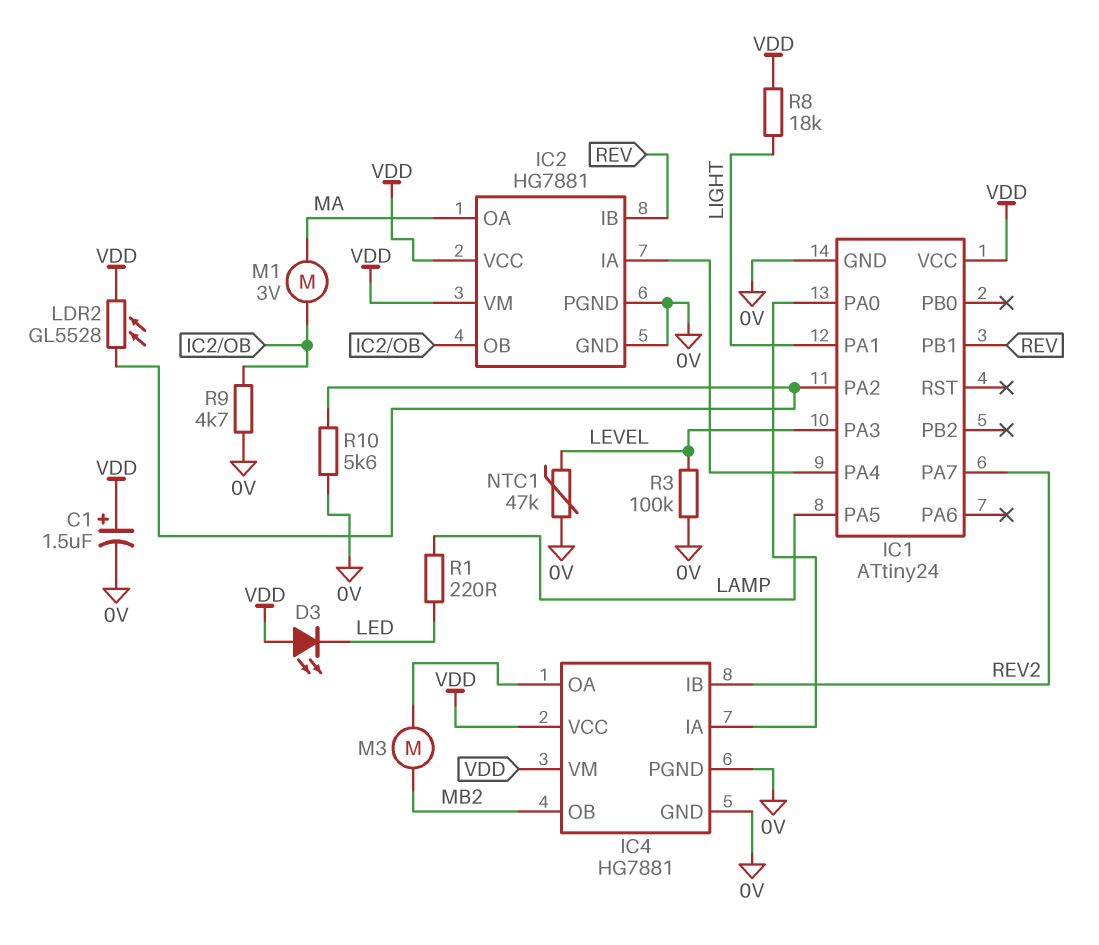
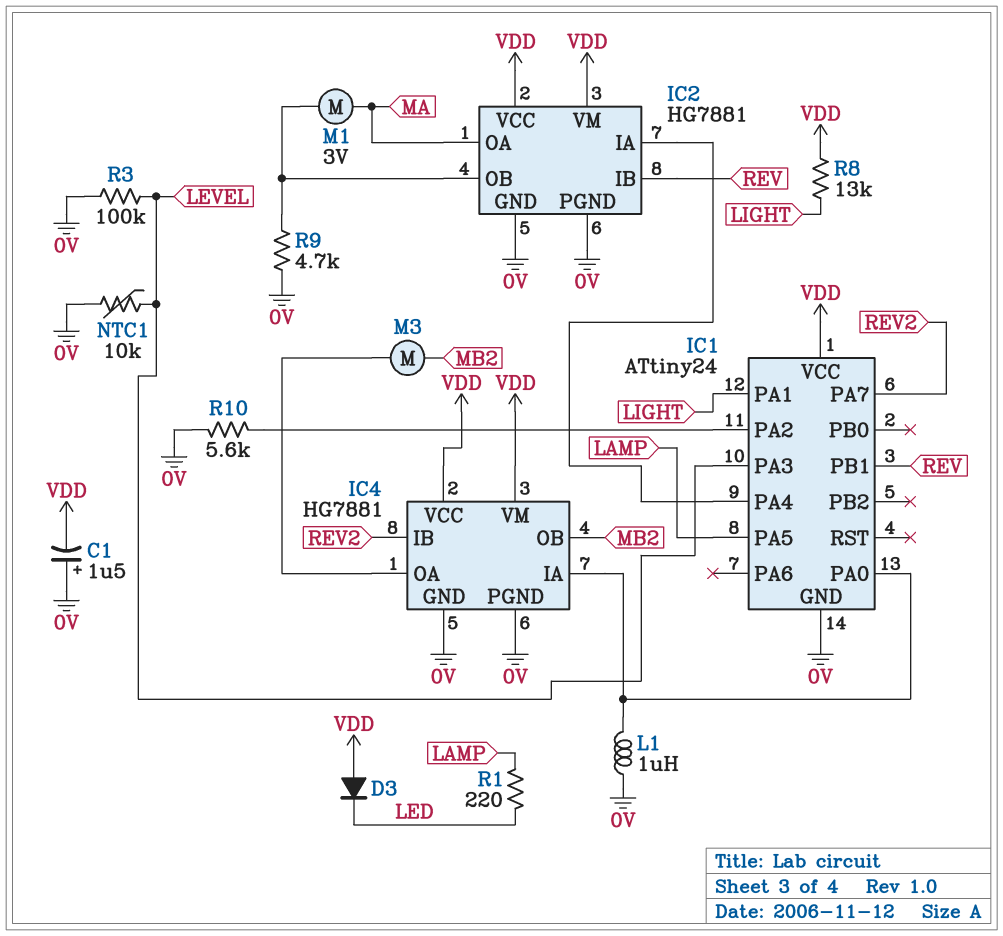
C1: 1.5uF (plus VDD, minus 0V) -> 1.5uF (plus 0V, minus VDD)
D3: LED (A VDD, K LED) -> diode (A VDD, K LED)
L1: none -> 1uH (0V, IC1/PA0)
LDR2: GL5528 (IC1/PA2, VDD) -> none
NTC1: 47k (0V, LEVEL) -> 10k (0V, LEVEL)
R8: 18k (LIGHT, VDD) -> 13k (LIGHT, VDD)

